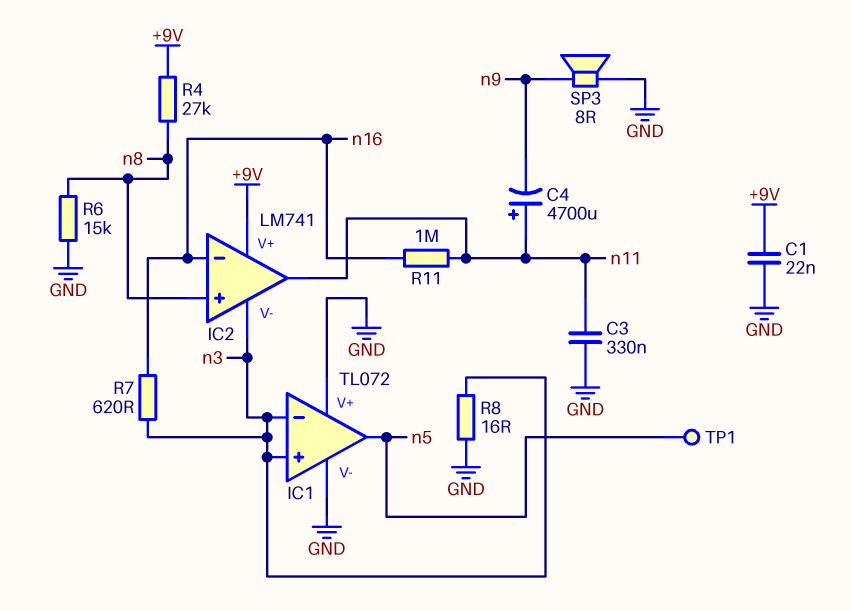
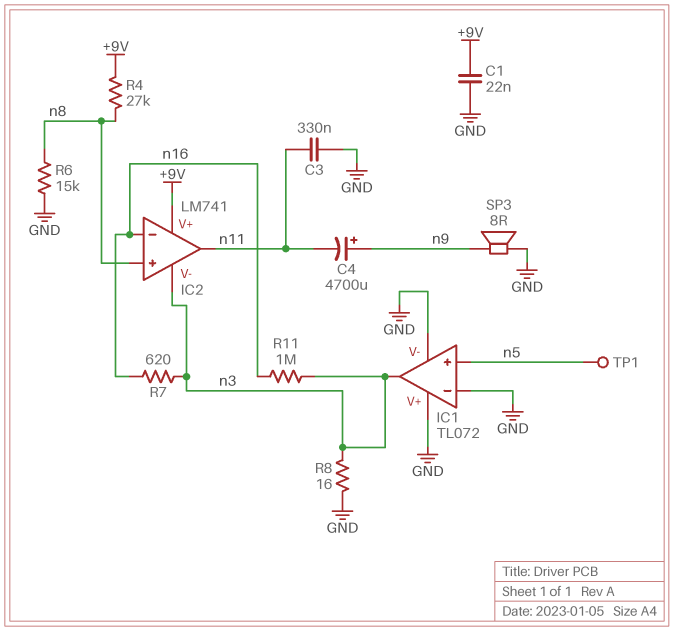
C4: 4700uF (plus n11, minus n9) -> 4700uF (plus n9, minus n11)
IC1 pin in+: n3 -> n5
IC1 pin in-: n3 -> GND
IC1 pin out: n5 -> n3
R11: 1M (n11, n16) -> 1M (n3, n16)

